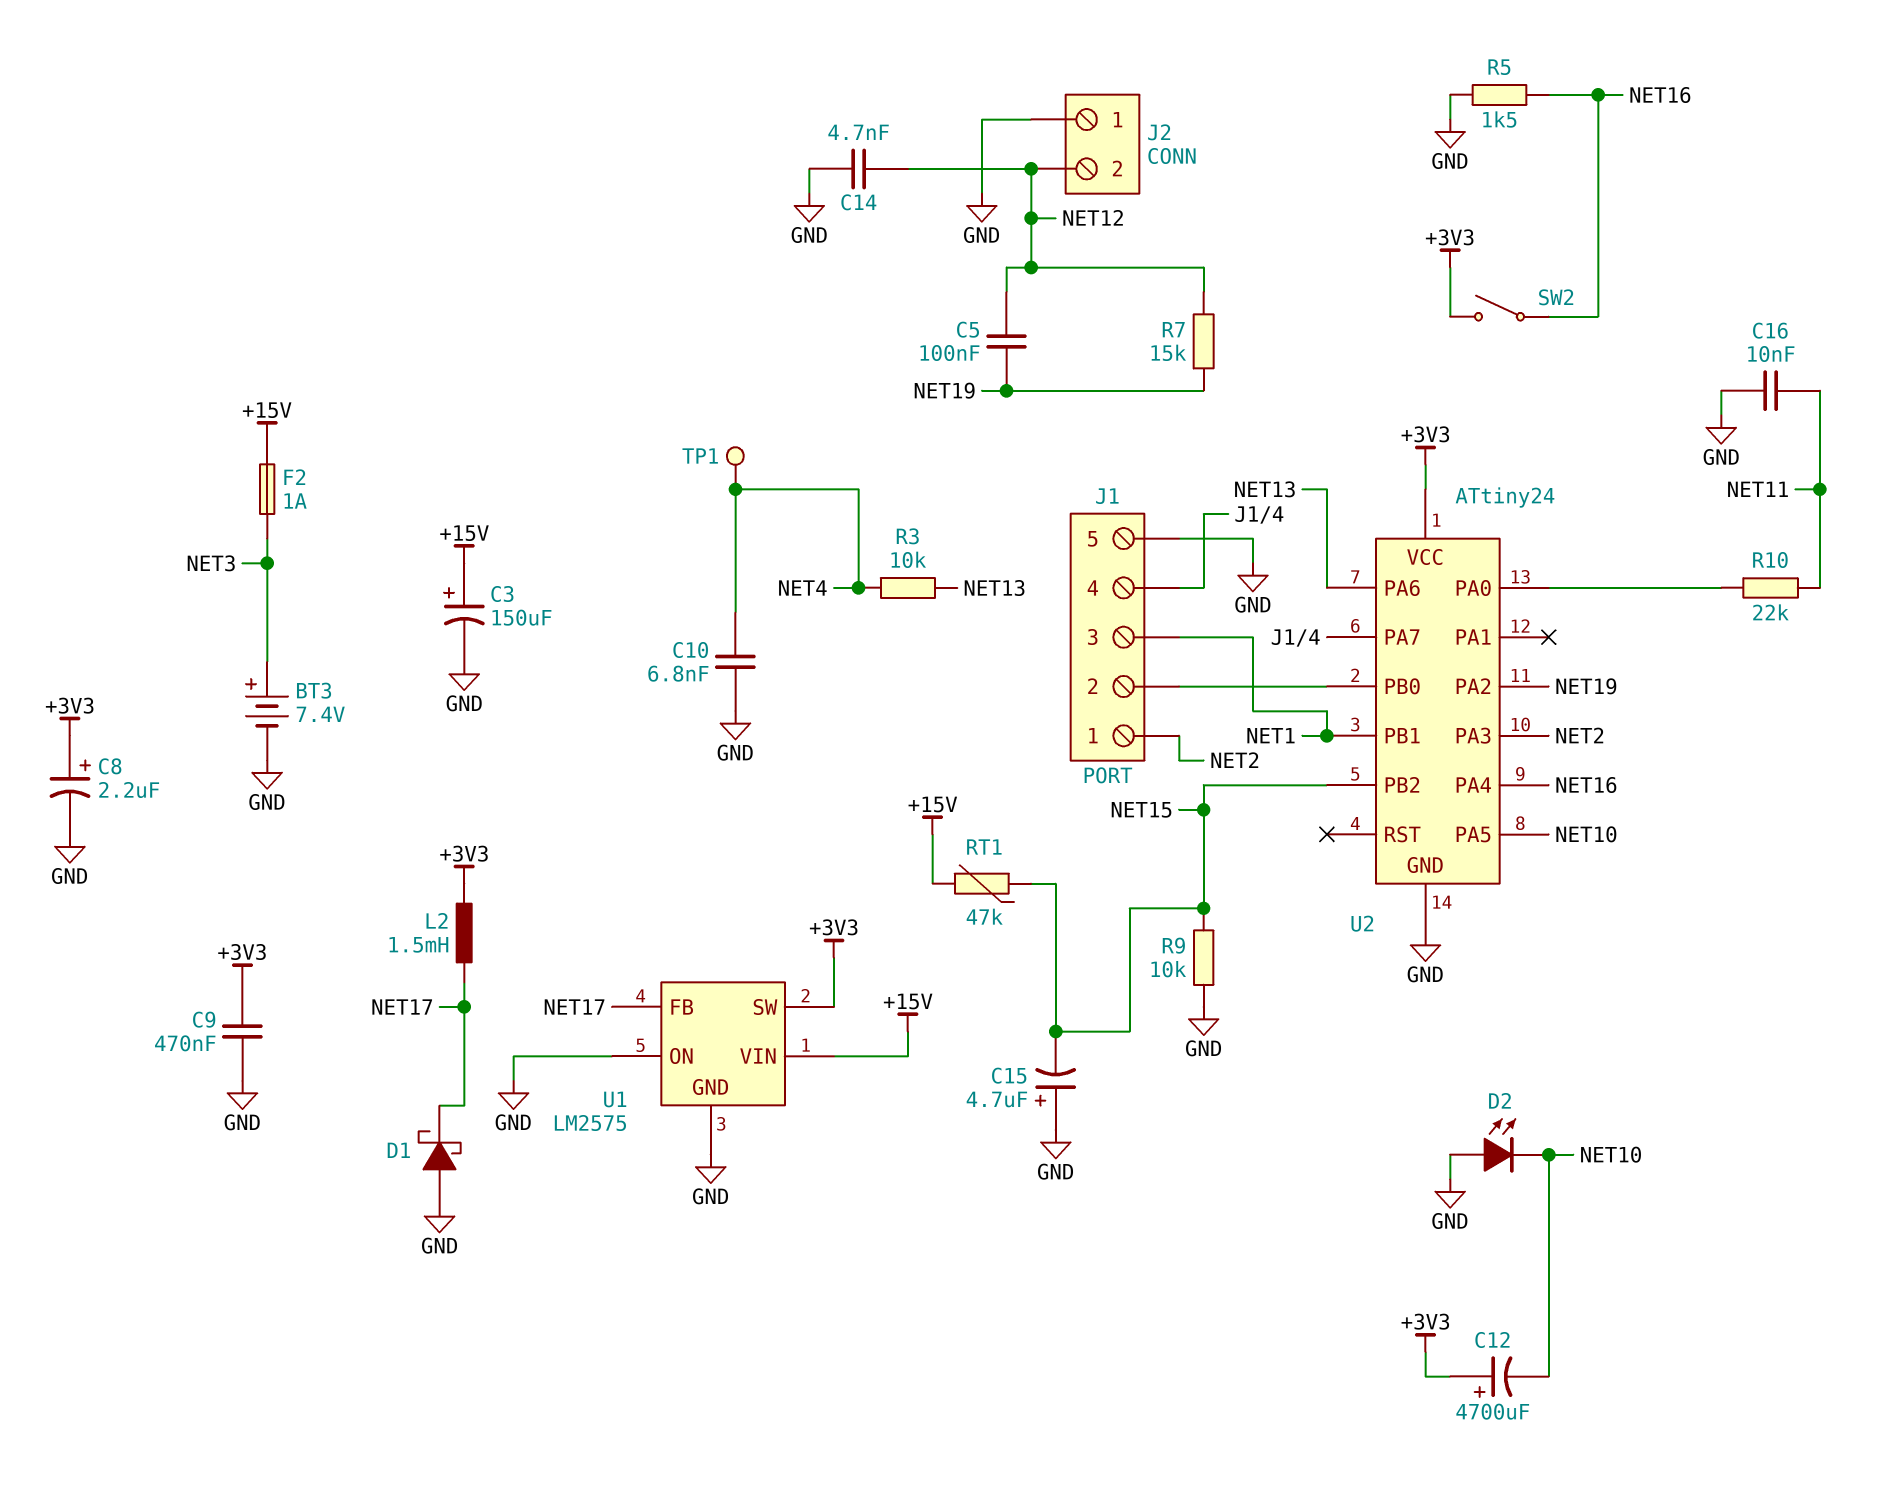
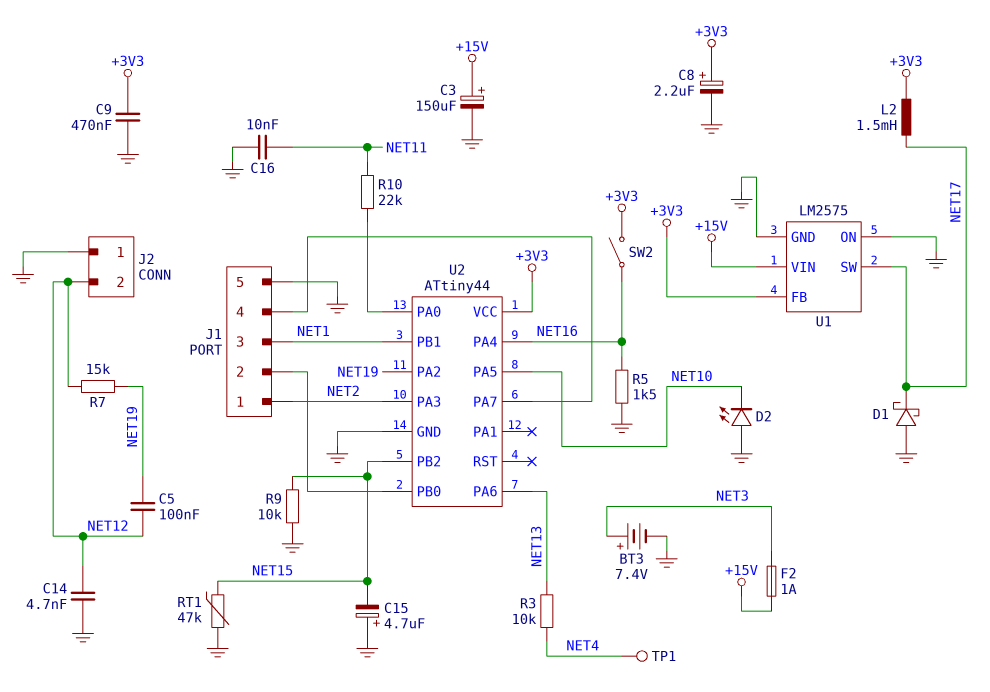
C10: 6.8nF (GND, NET4) -> none
C12: 4700uF (plus +3V3, minus NET10) -> none
RT1: 47k (+15V, NET15) -> 47k (GND, NET15)
U1 pin FB: NET17 -> +3V3
U1 pin SW: +3V3 -> NET17
U2: ATtiny24 -> ATtiny44

